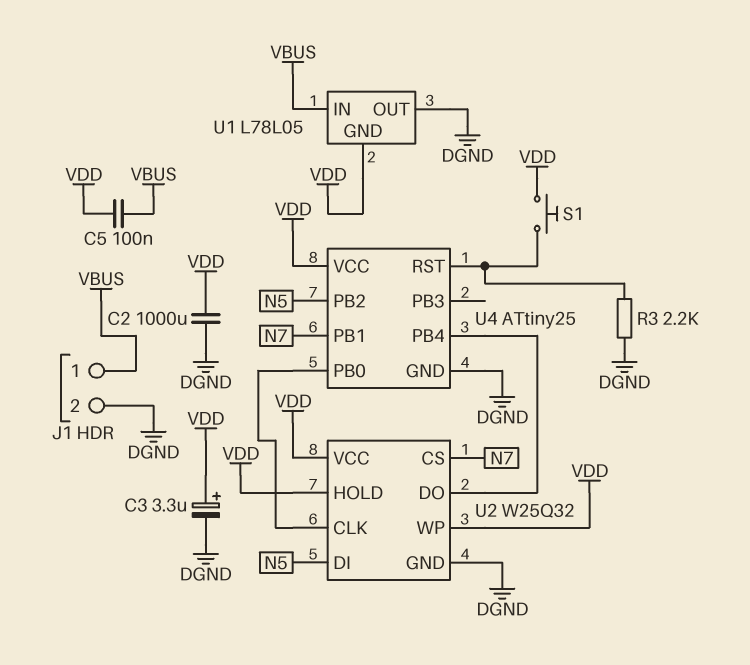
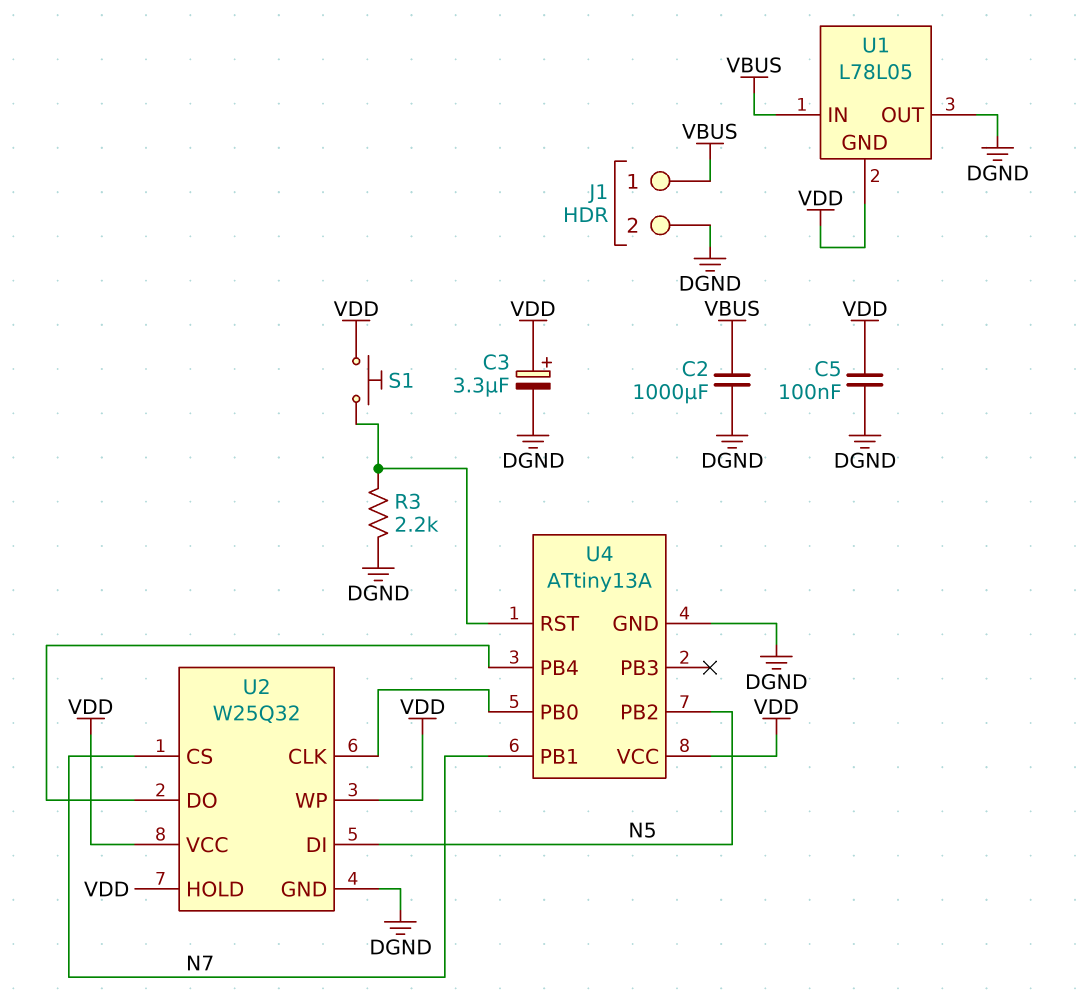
C2: 1000uF (DGND, VDD) -> 1000uF (DGND, VBUS)
C5: 100nF (VBUS, VDD) -> 100nF (DGND, VDD)
U4: ATtiny25 -> ATtiny13A

